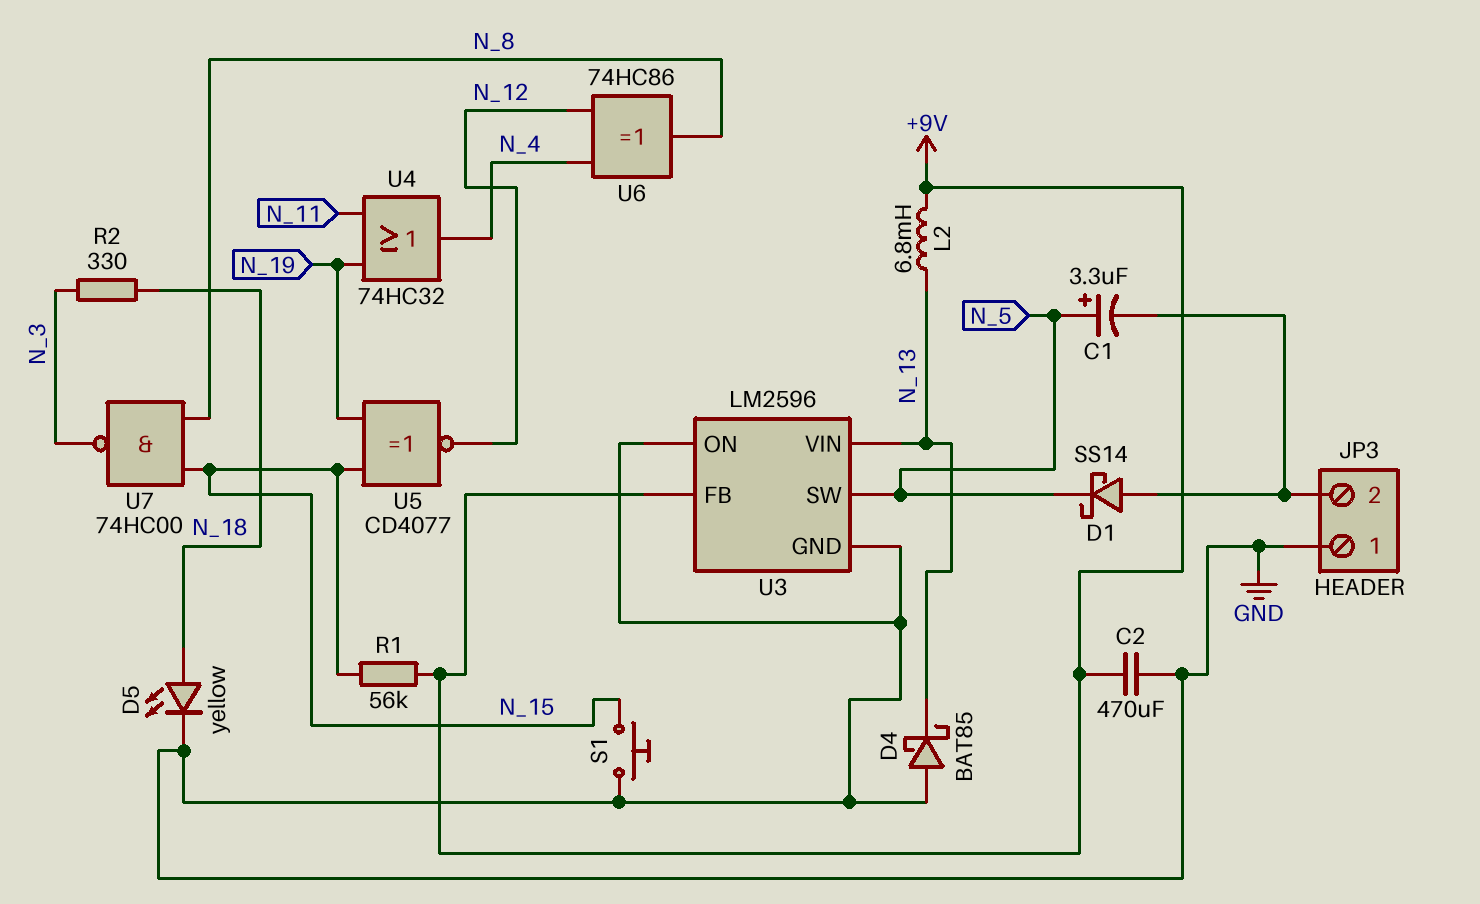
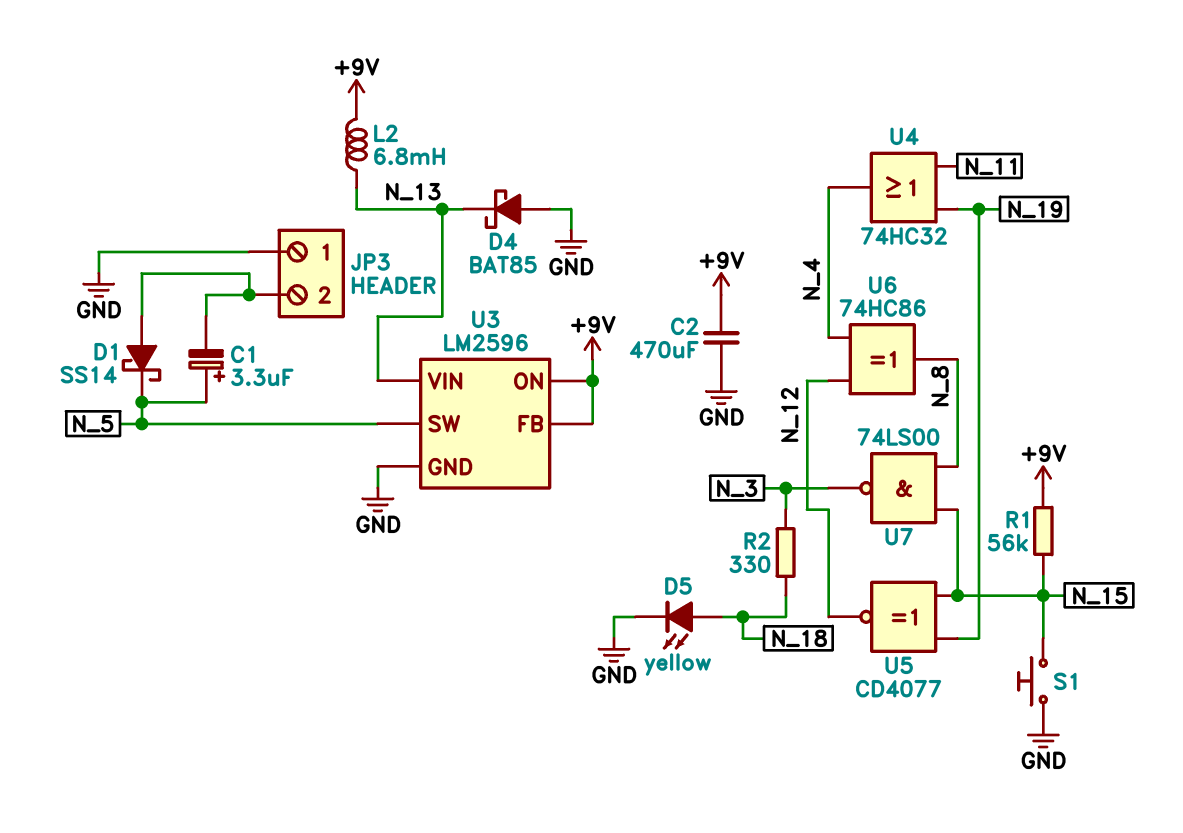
U3 pin ON: GND -> +9V
U7: NAND 74HC00 (in N_8, in N_15, out N_3) -> NAND 74LS00 (in N_8, in N_15, out N_3)

